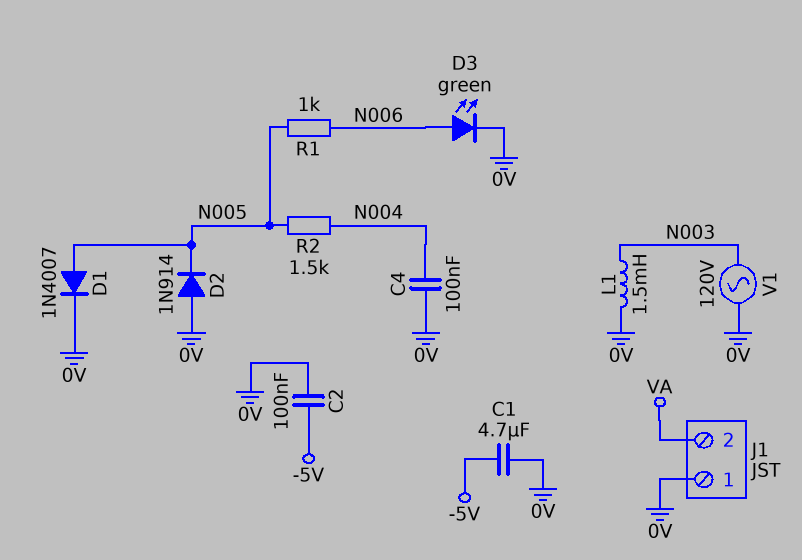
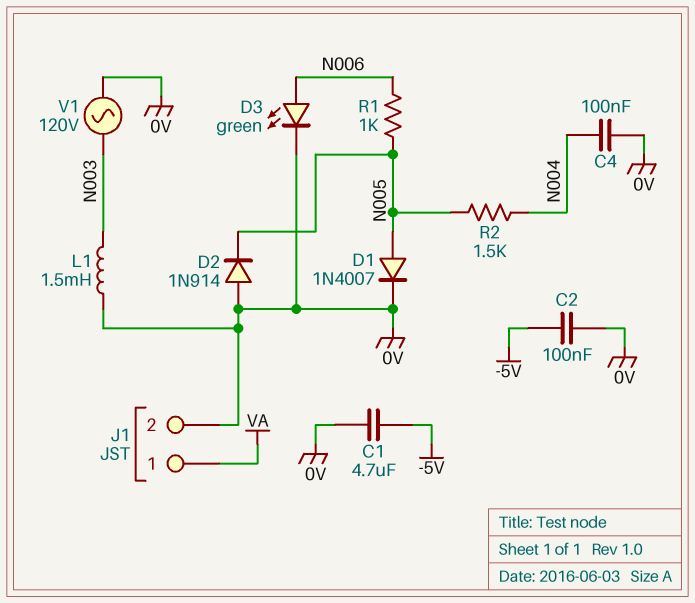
J1 pin 1: 0V -> VA
J1 pin 2: VA -> 0V

